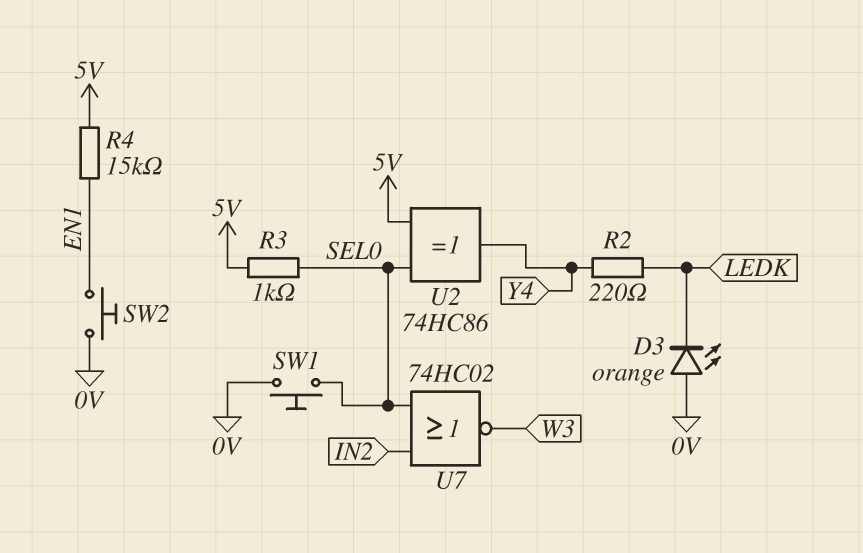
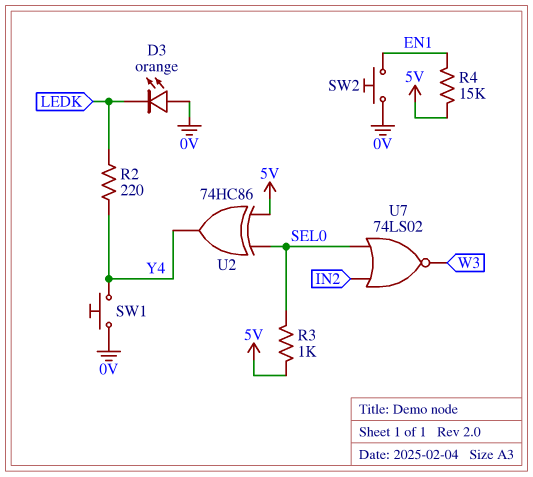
SW1: button (0V, SEL0) -> button (0V, Y4)
U7: NOR 74HC02 (in IN2, in SEL0, out W3) -> NOR 74LS02 (in IN2, in SEL0, out W3)

